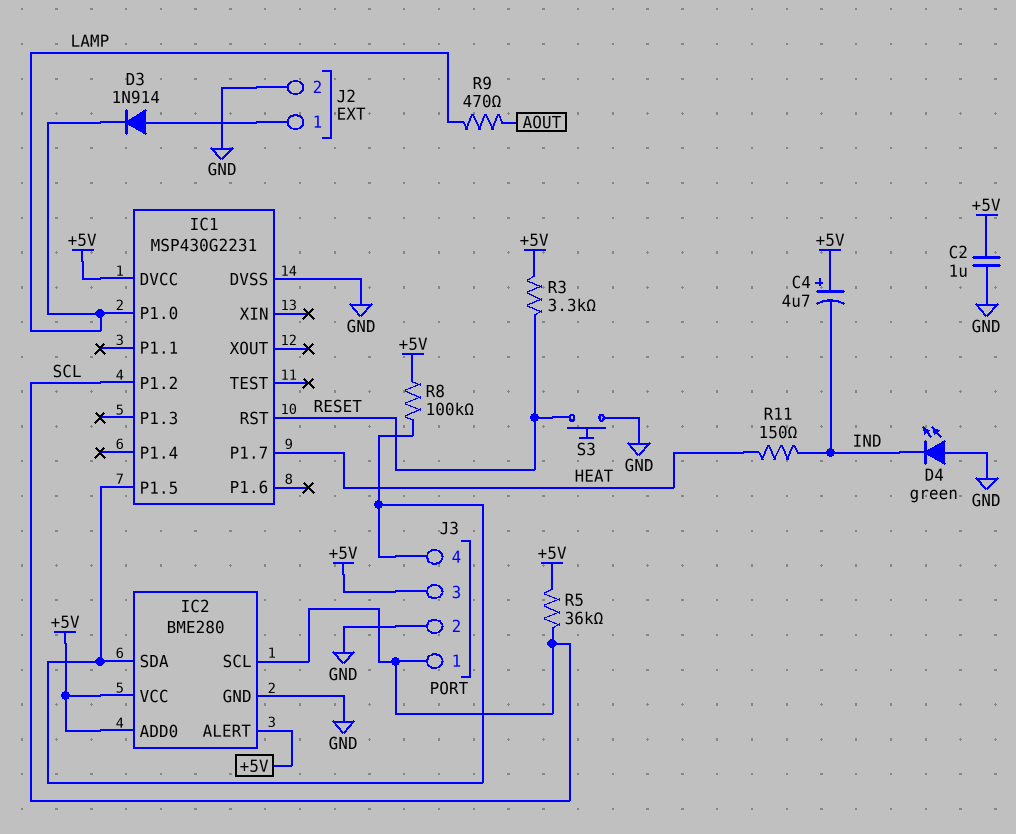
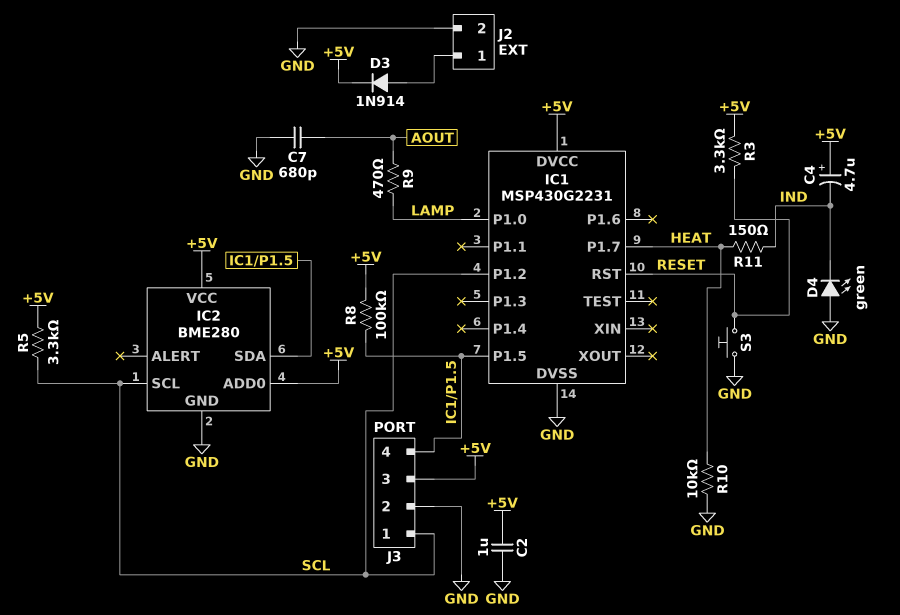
C7: none -> 680pF (AOUT, GND)
D3: diode 1N914 (A J2/1, K LAMP) -> diode 1N914 (A J2/1, K +5V)
IC2 pin ALERT: +5V -> none
R5: 36k (+5V, SCL) -> 3.3k (+5V, SCL)
R10: none -> 10k (GND, HEAT)

